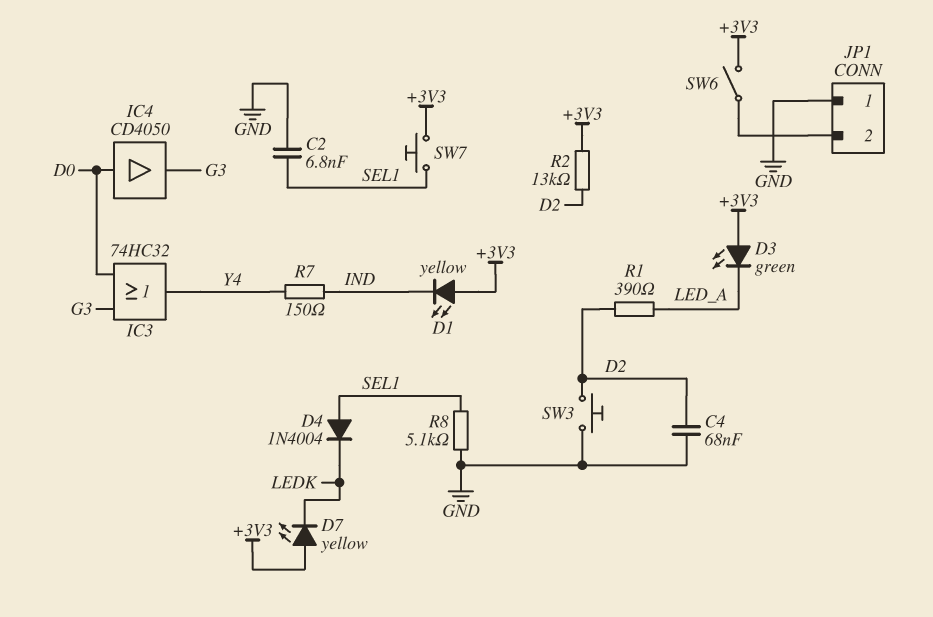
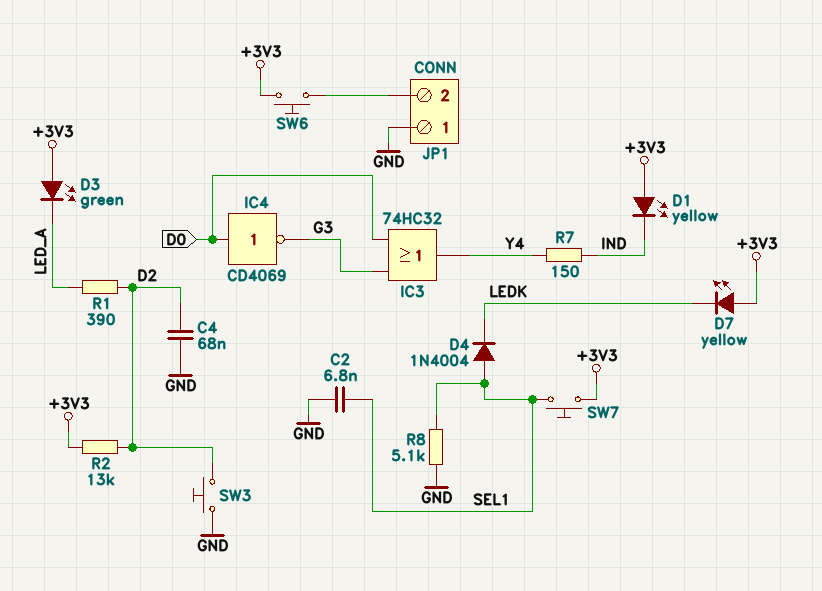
IC4: buffer CD4050 (in D0, out G3) -> NOT CD4069 (in D0, out G3)
SW6: switch (+3V3, JP1/2) -> button (+3V3, JP1/2)

